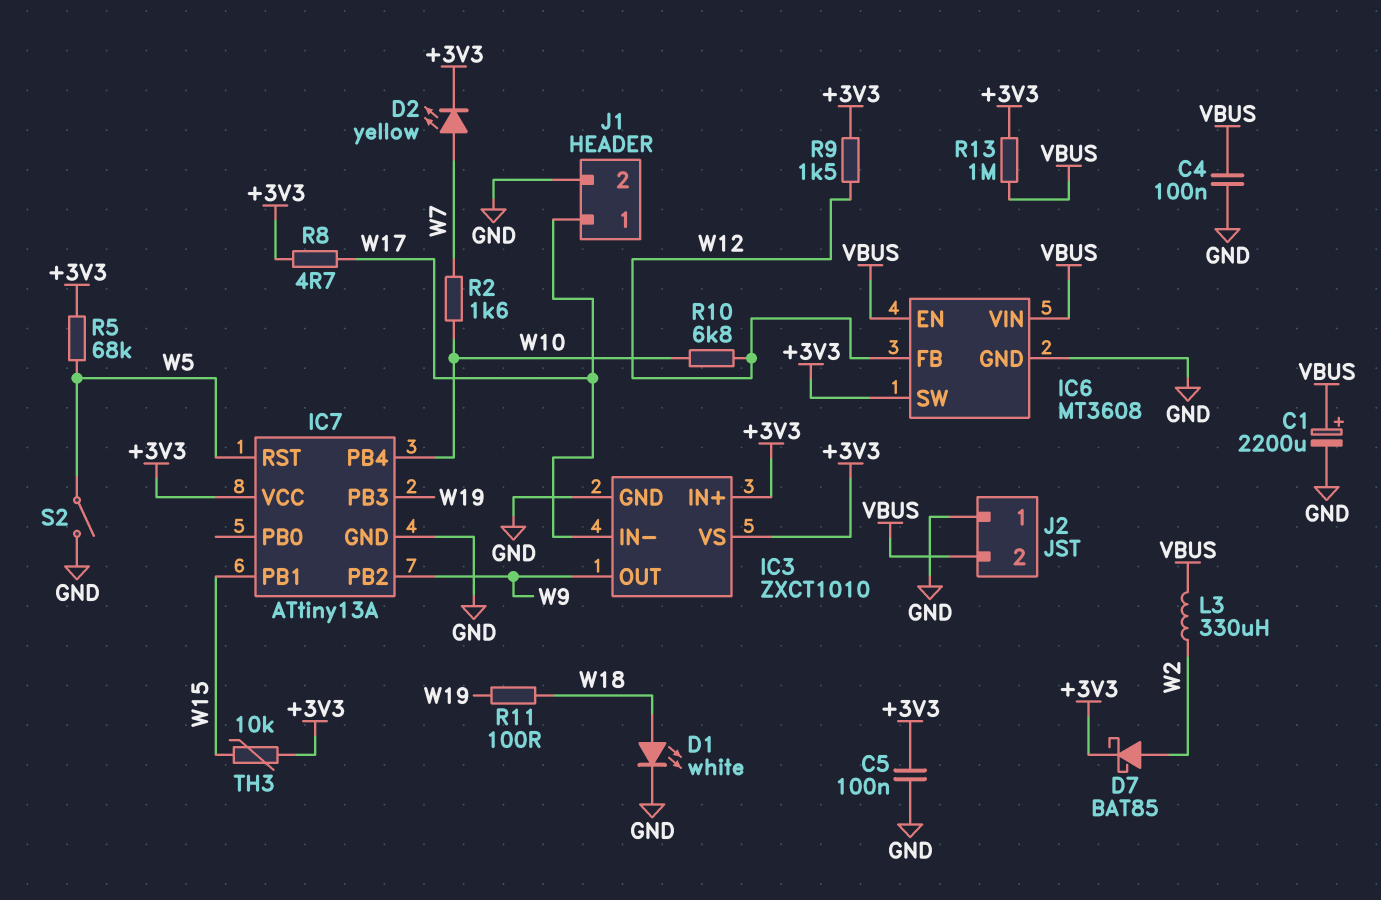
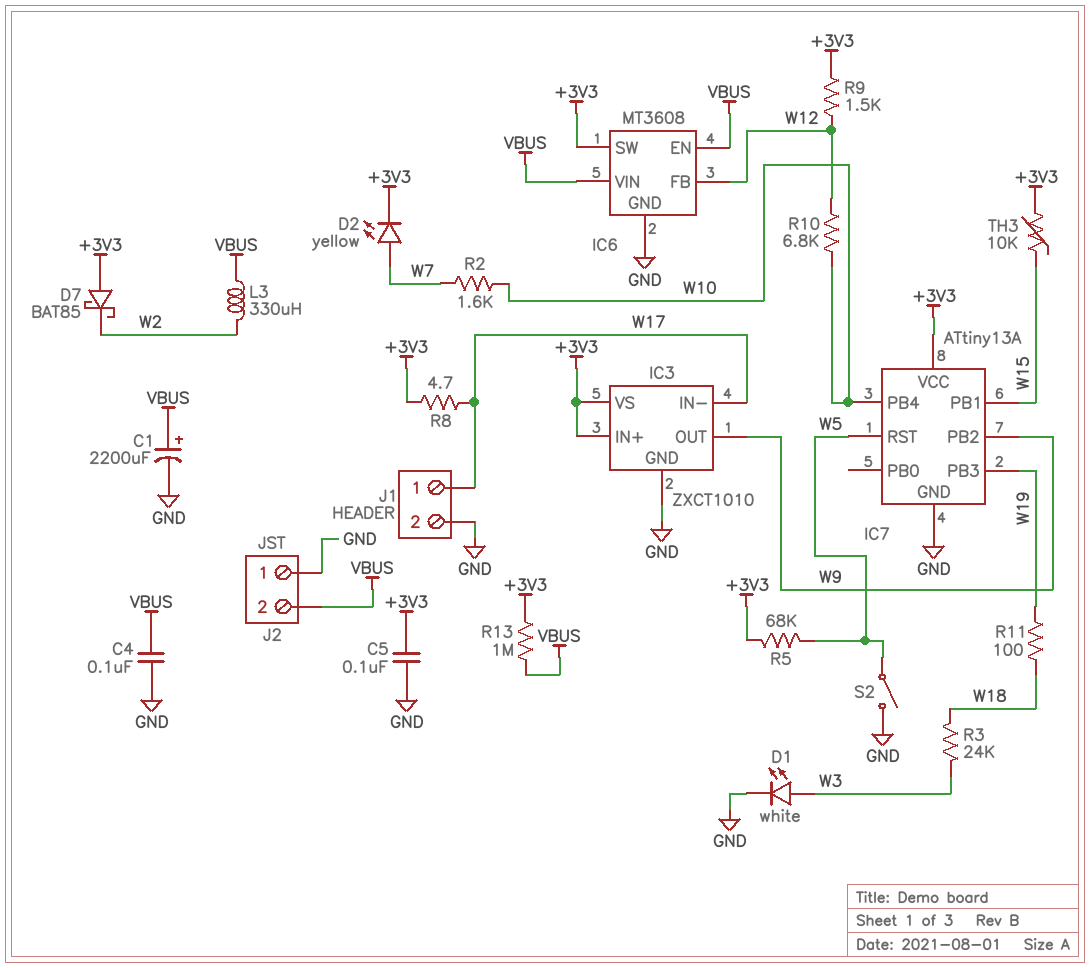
D1: LED white (A W18, K GND) -> LED white (A W3, K GND)
D7: schottky BAT85 (A W2, K +3V3) -> schottky BAT85 (A +3V3, K W2)
R3: none -> 24k (W3, W18)

